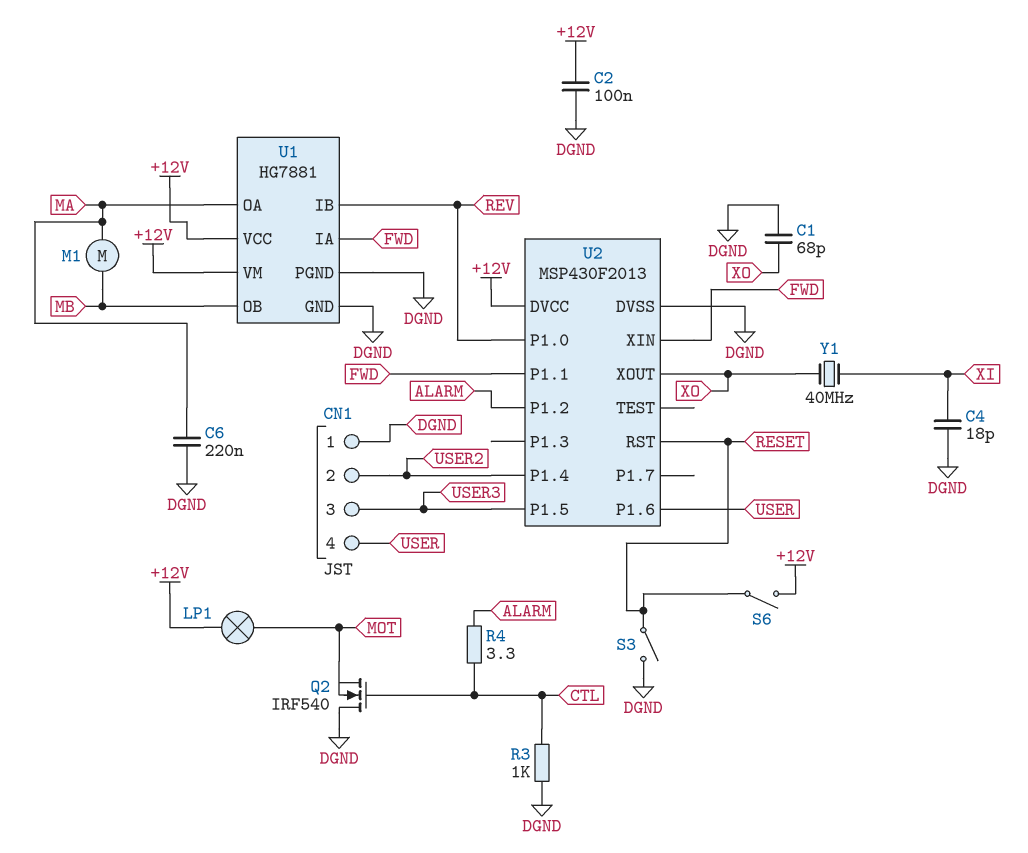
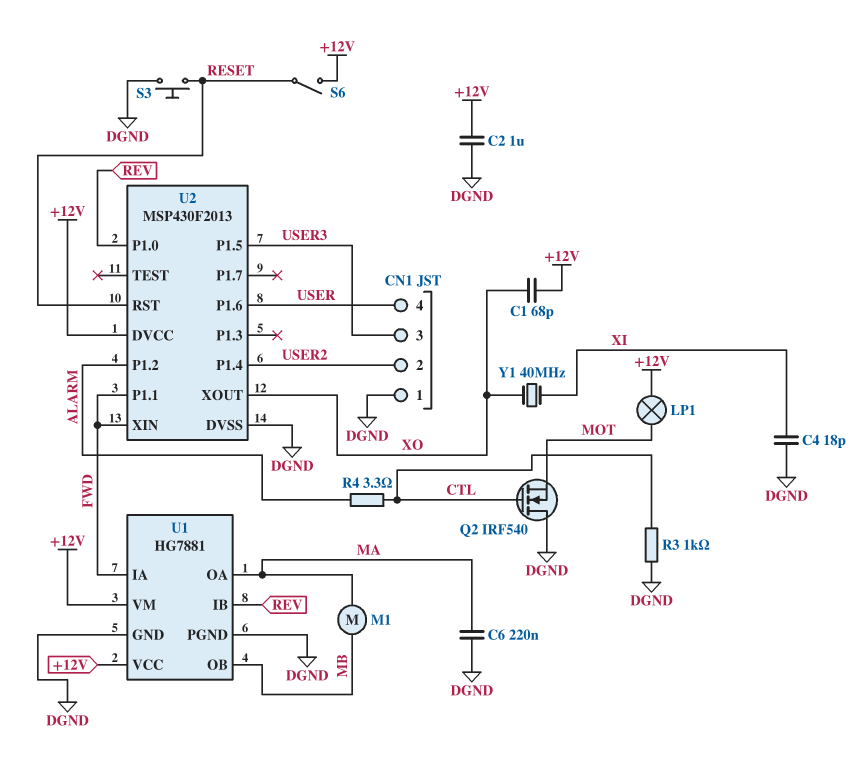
C1: 68pF (DGND, XO) -> 68pF (+12V, XO)
C2: 100nF (+12V, DGND) -> 1uF (+12V, DGND)
S3: switch (DGND, RESET) -> button (DGND, RESET)

